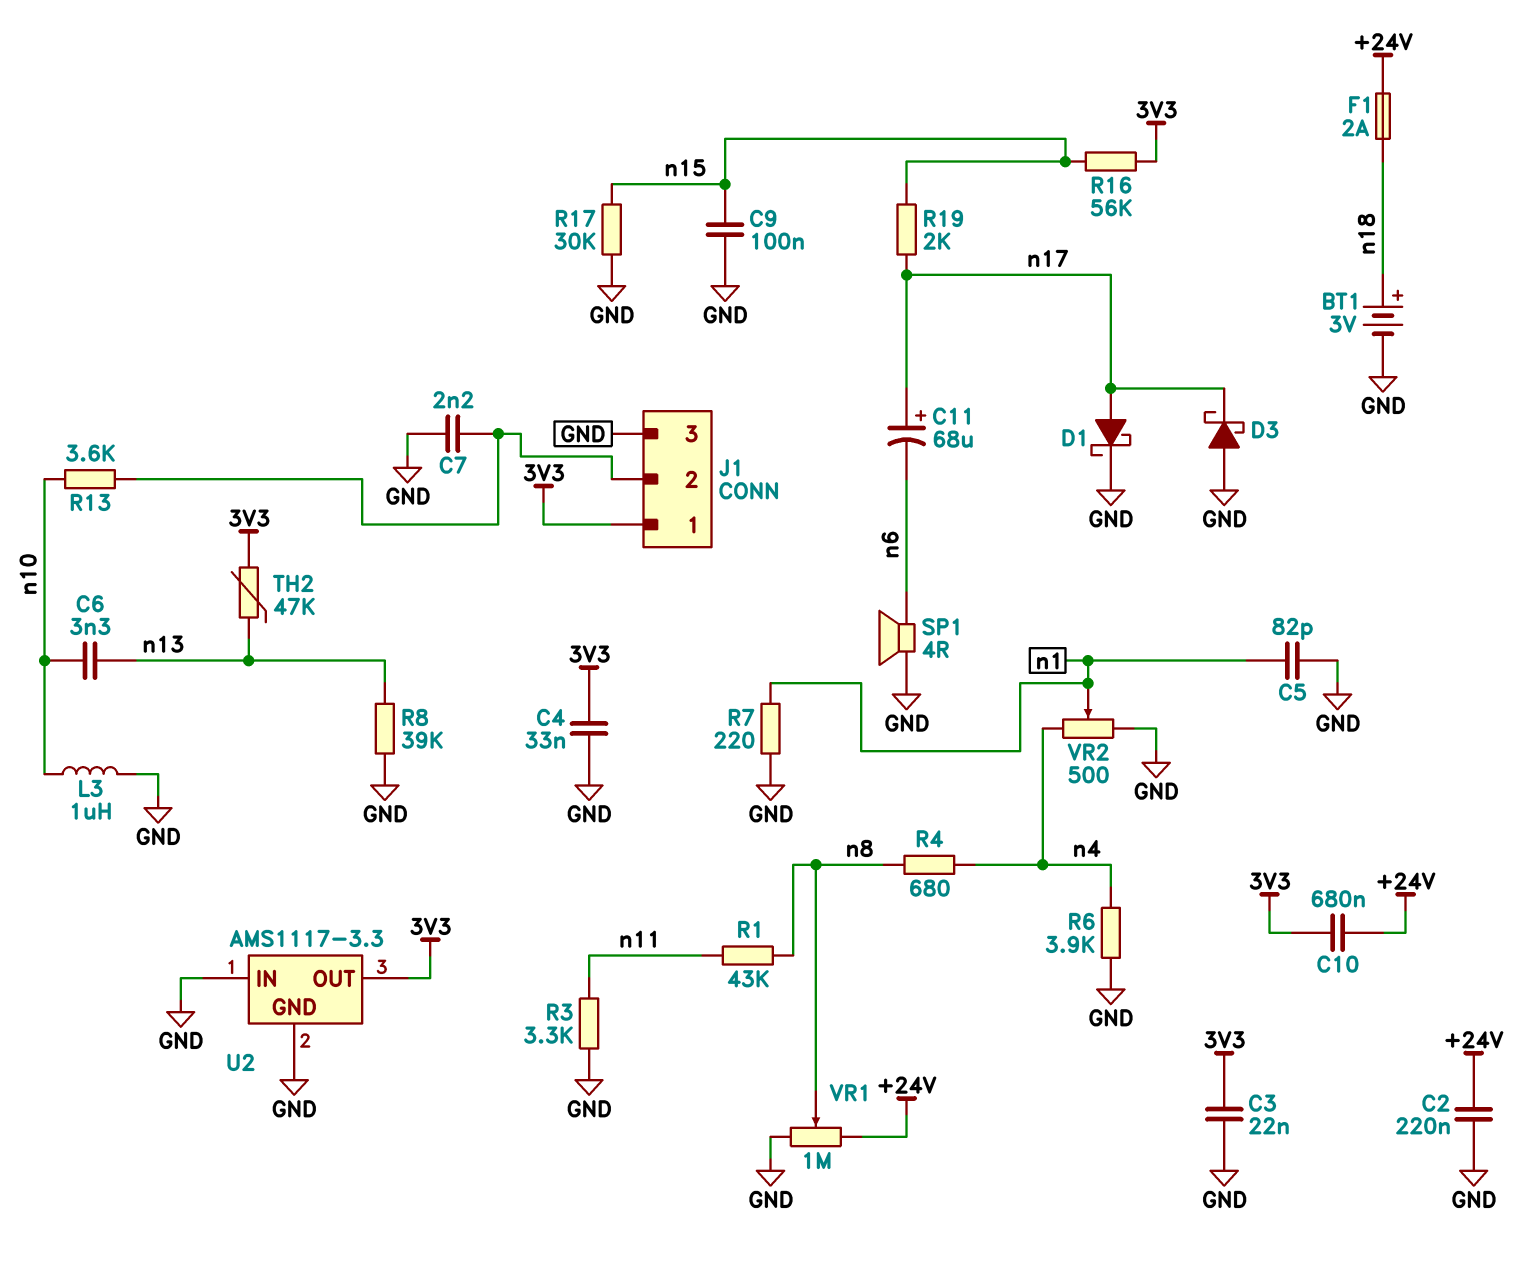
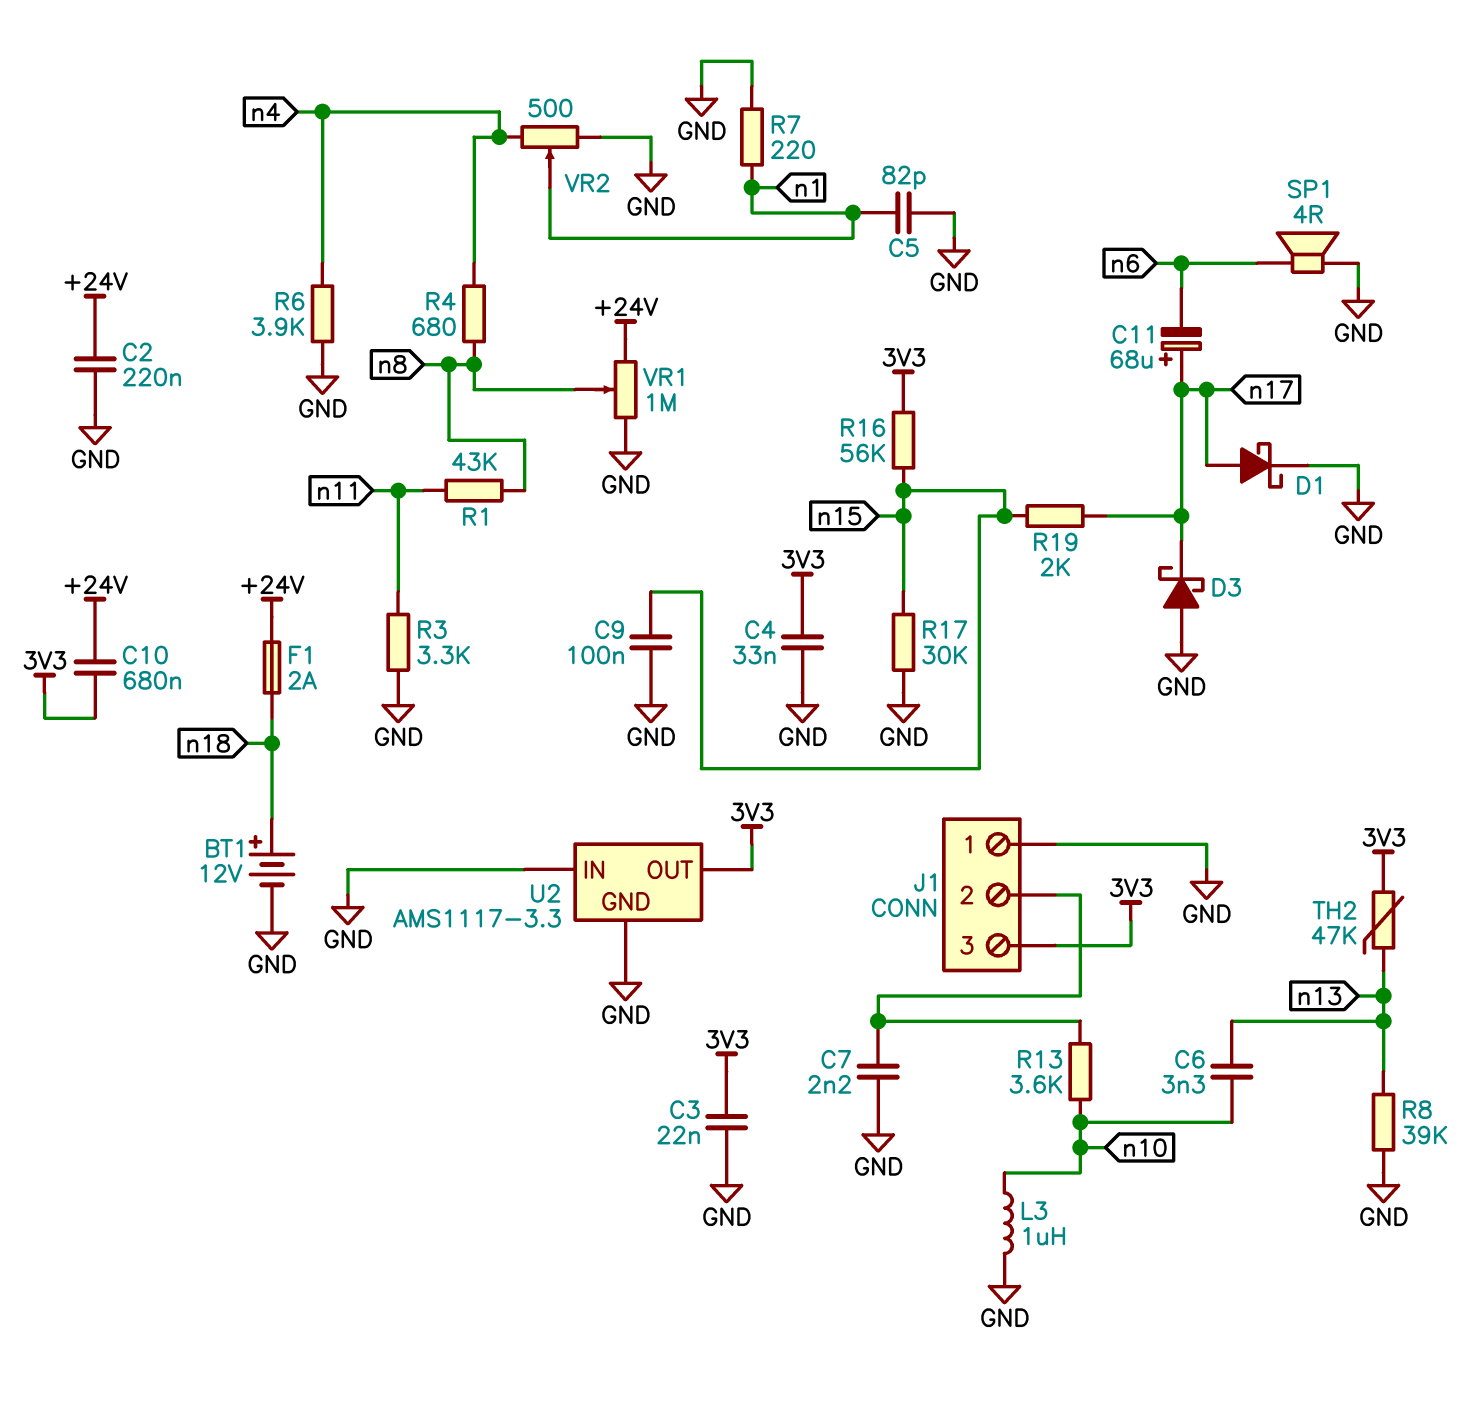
BT1: 3V (plus n18, minus GND) -> 12V (plus n18, minus GND)
J1 pin 1: 3V3 -> GND
J1 pin 3: GND -> 3V3

